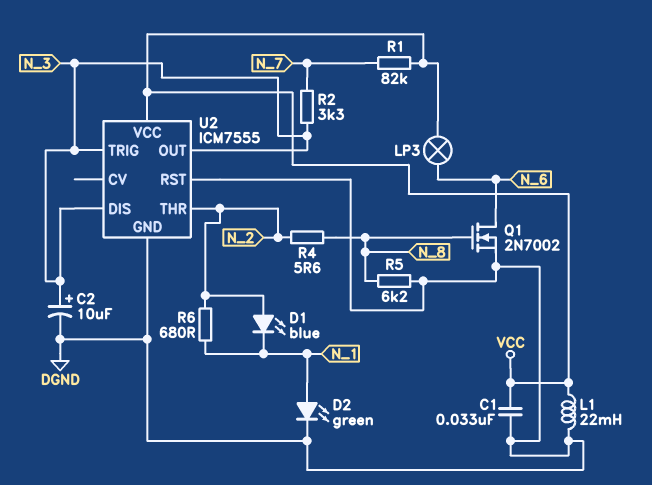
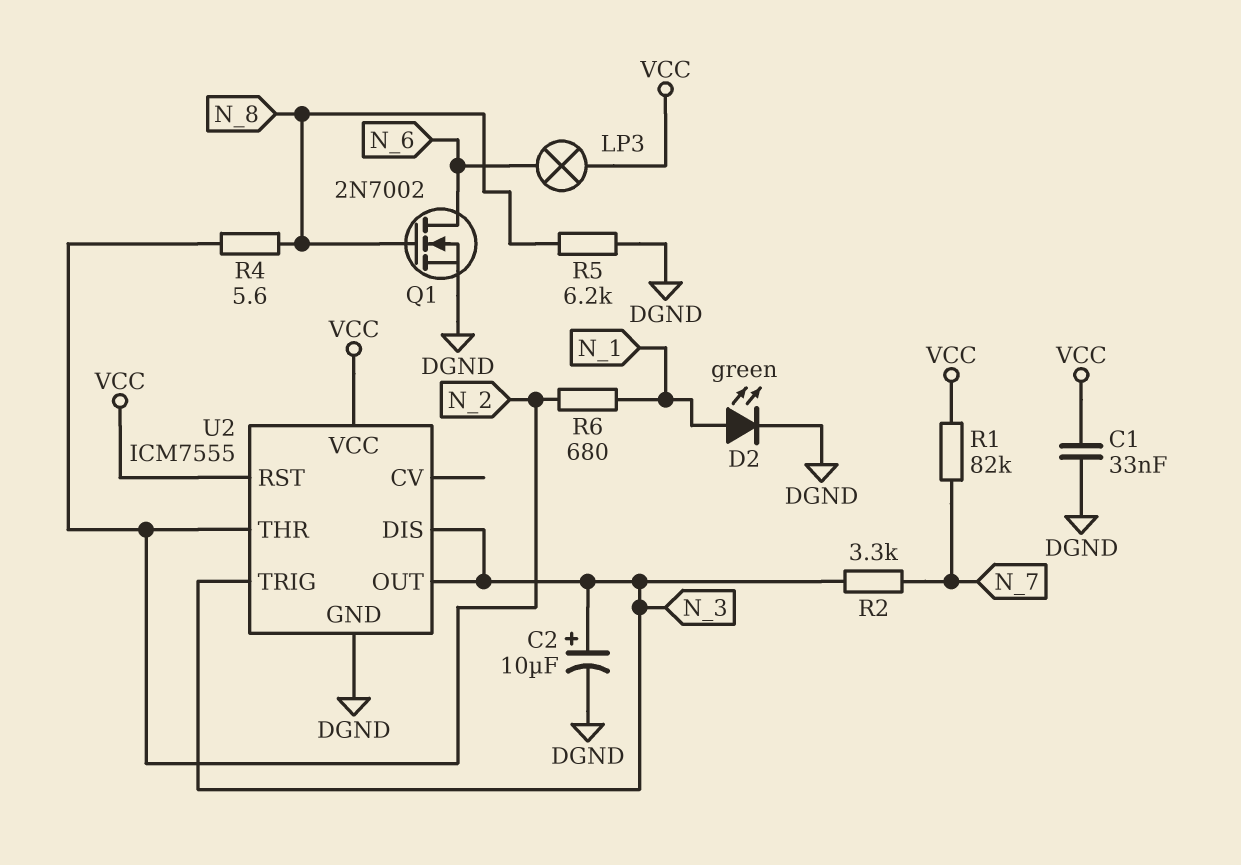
D1: LED blue (A N_2, K N_1) -> none
L1: 22mH (DGND, VCC) -> none
U2 pin RST: DGND -> VCC

